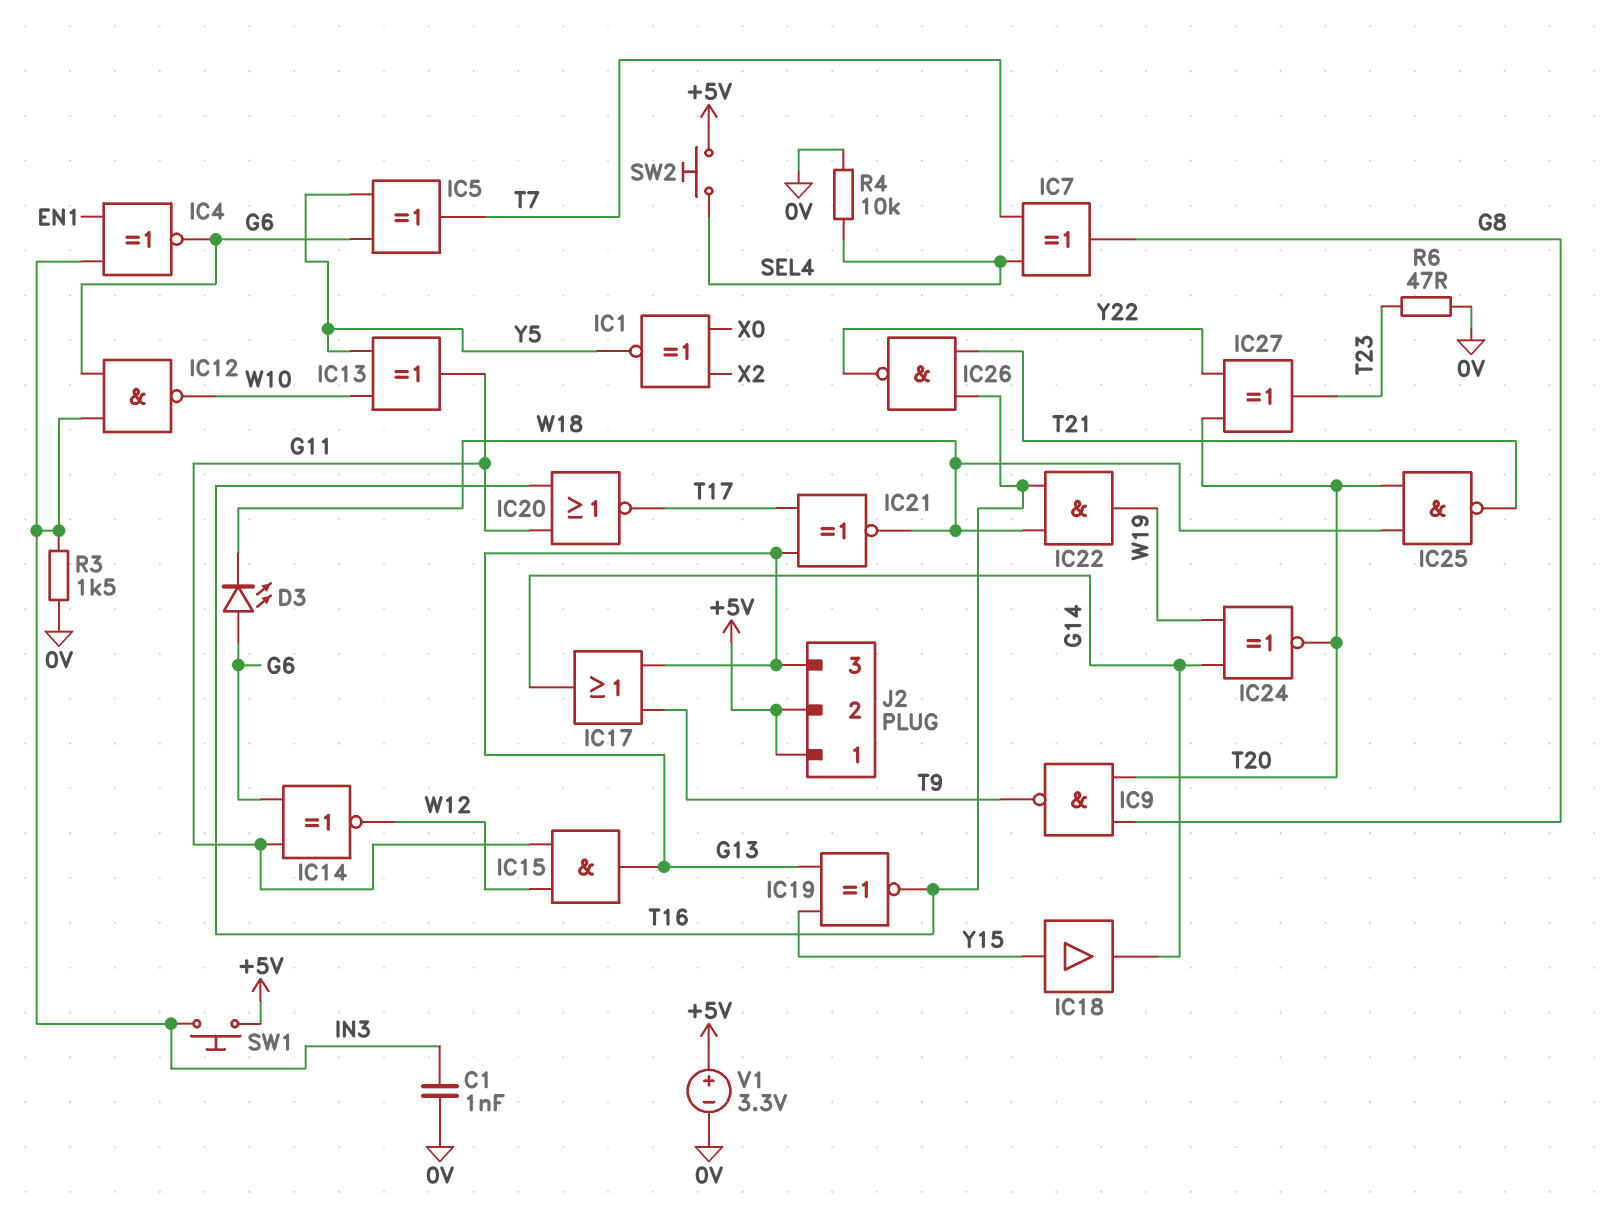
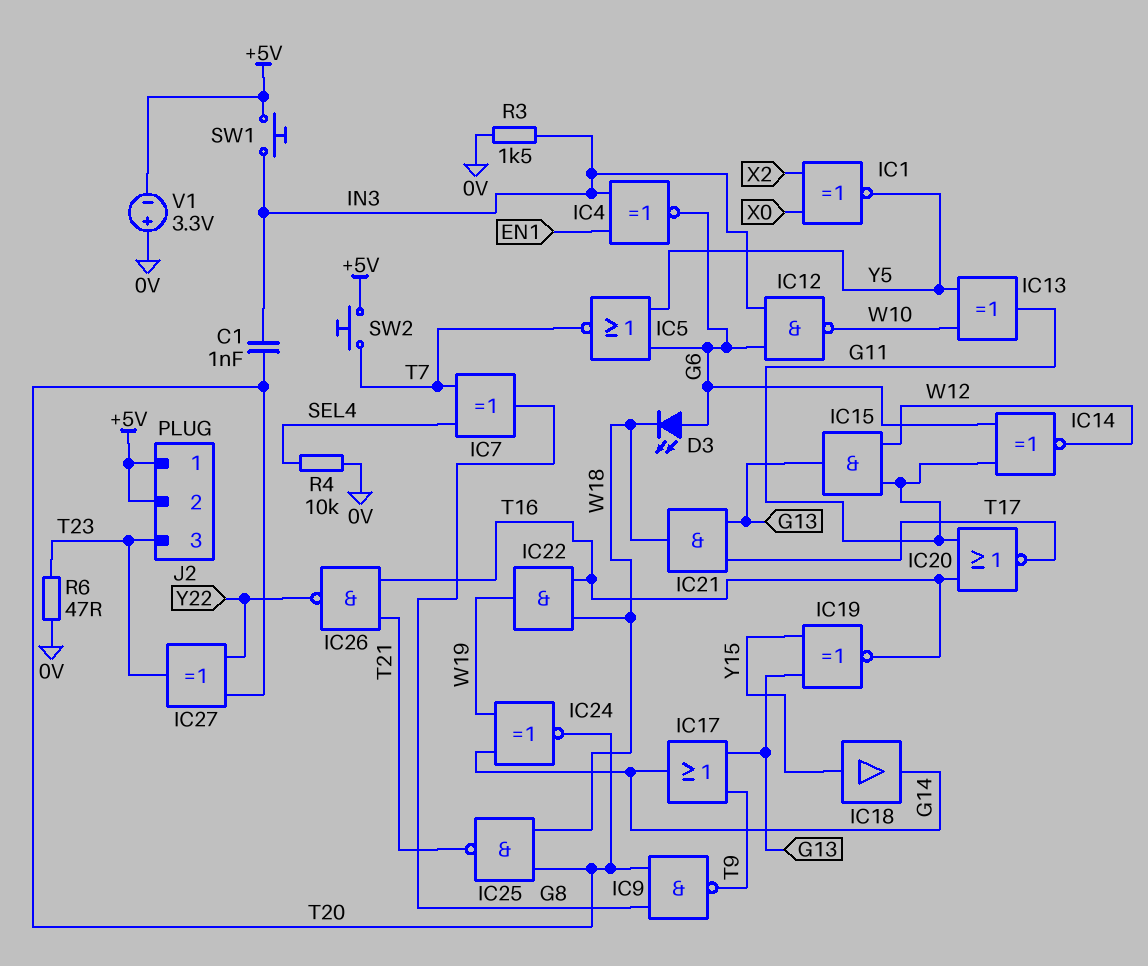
C1: 1nF (0V, IN3) -> 1nF (IN3, T20)
IC5: XOR (in G6, in Y5, out T7) -> NOR (in G6, in Y5, out T7)
IC21: XNOR (in G13, in T17, out W18) -> AND (in G13, in T17, out W18)
J2 pin 3: G13 -> T23
SW2: button (+5V, SEL4) -> button (+5V, T7)
V1: 3.3V (plus +5V, minus 0V) -> 3.3V (plus 0V, minus +5V)

